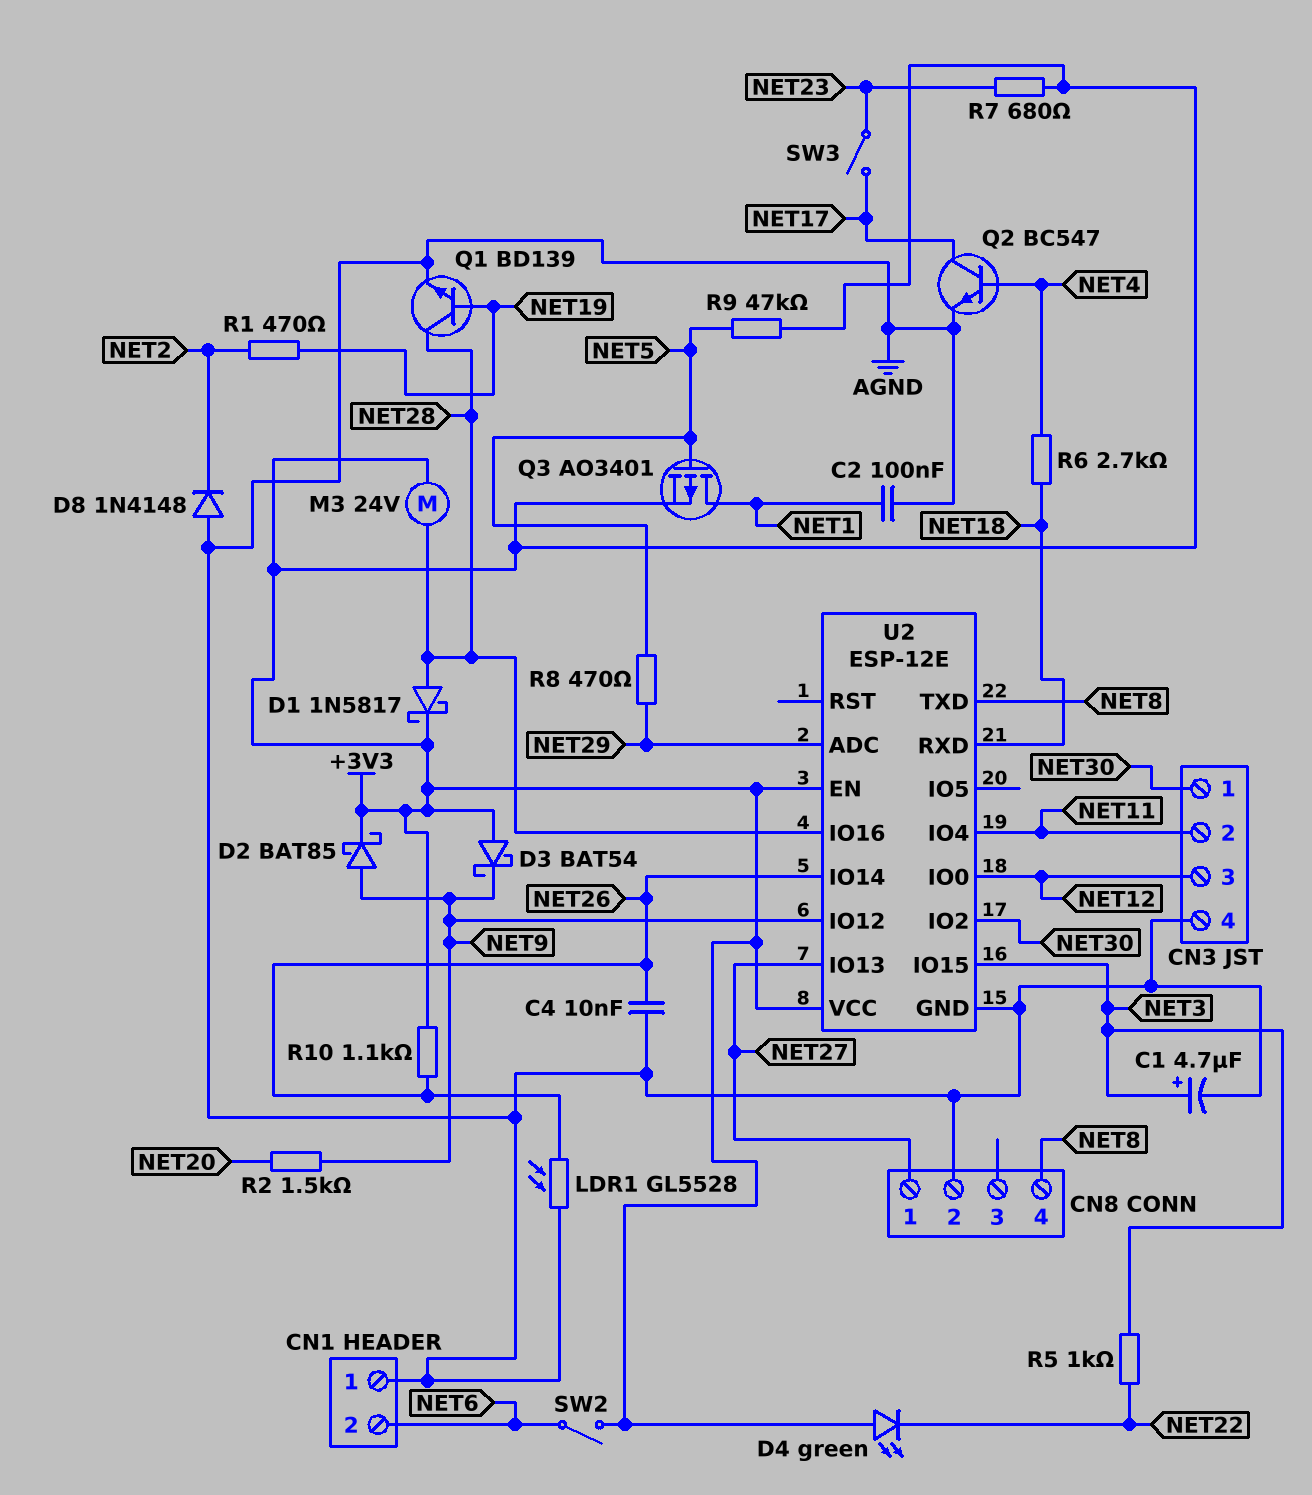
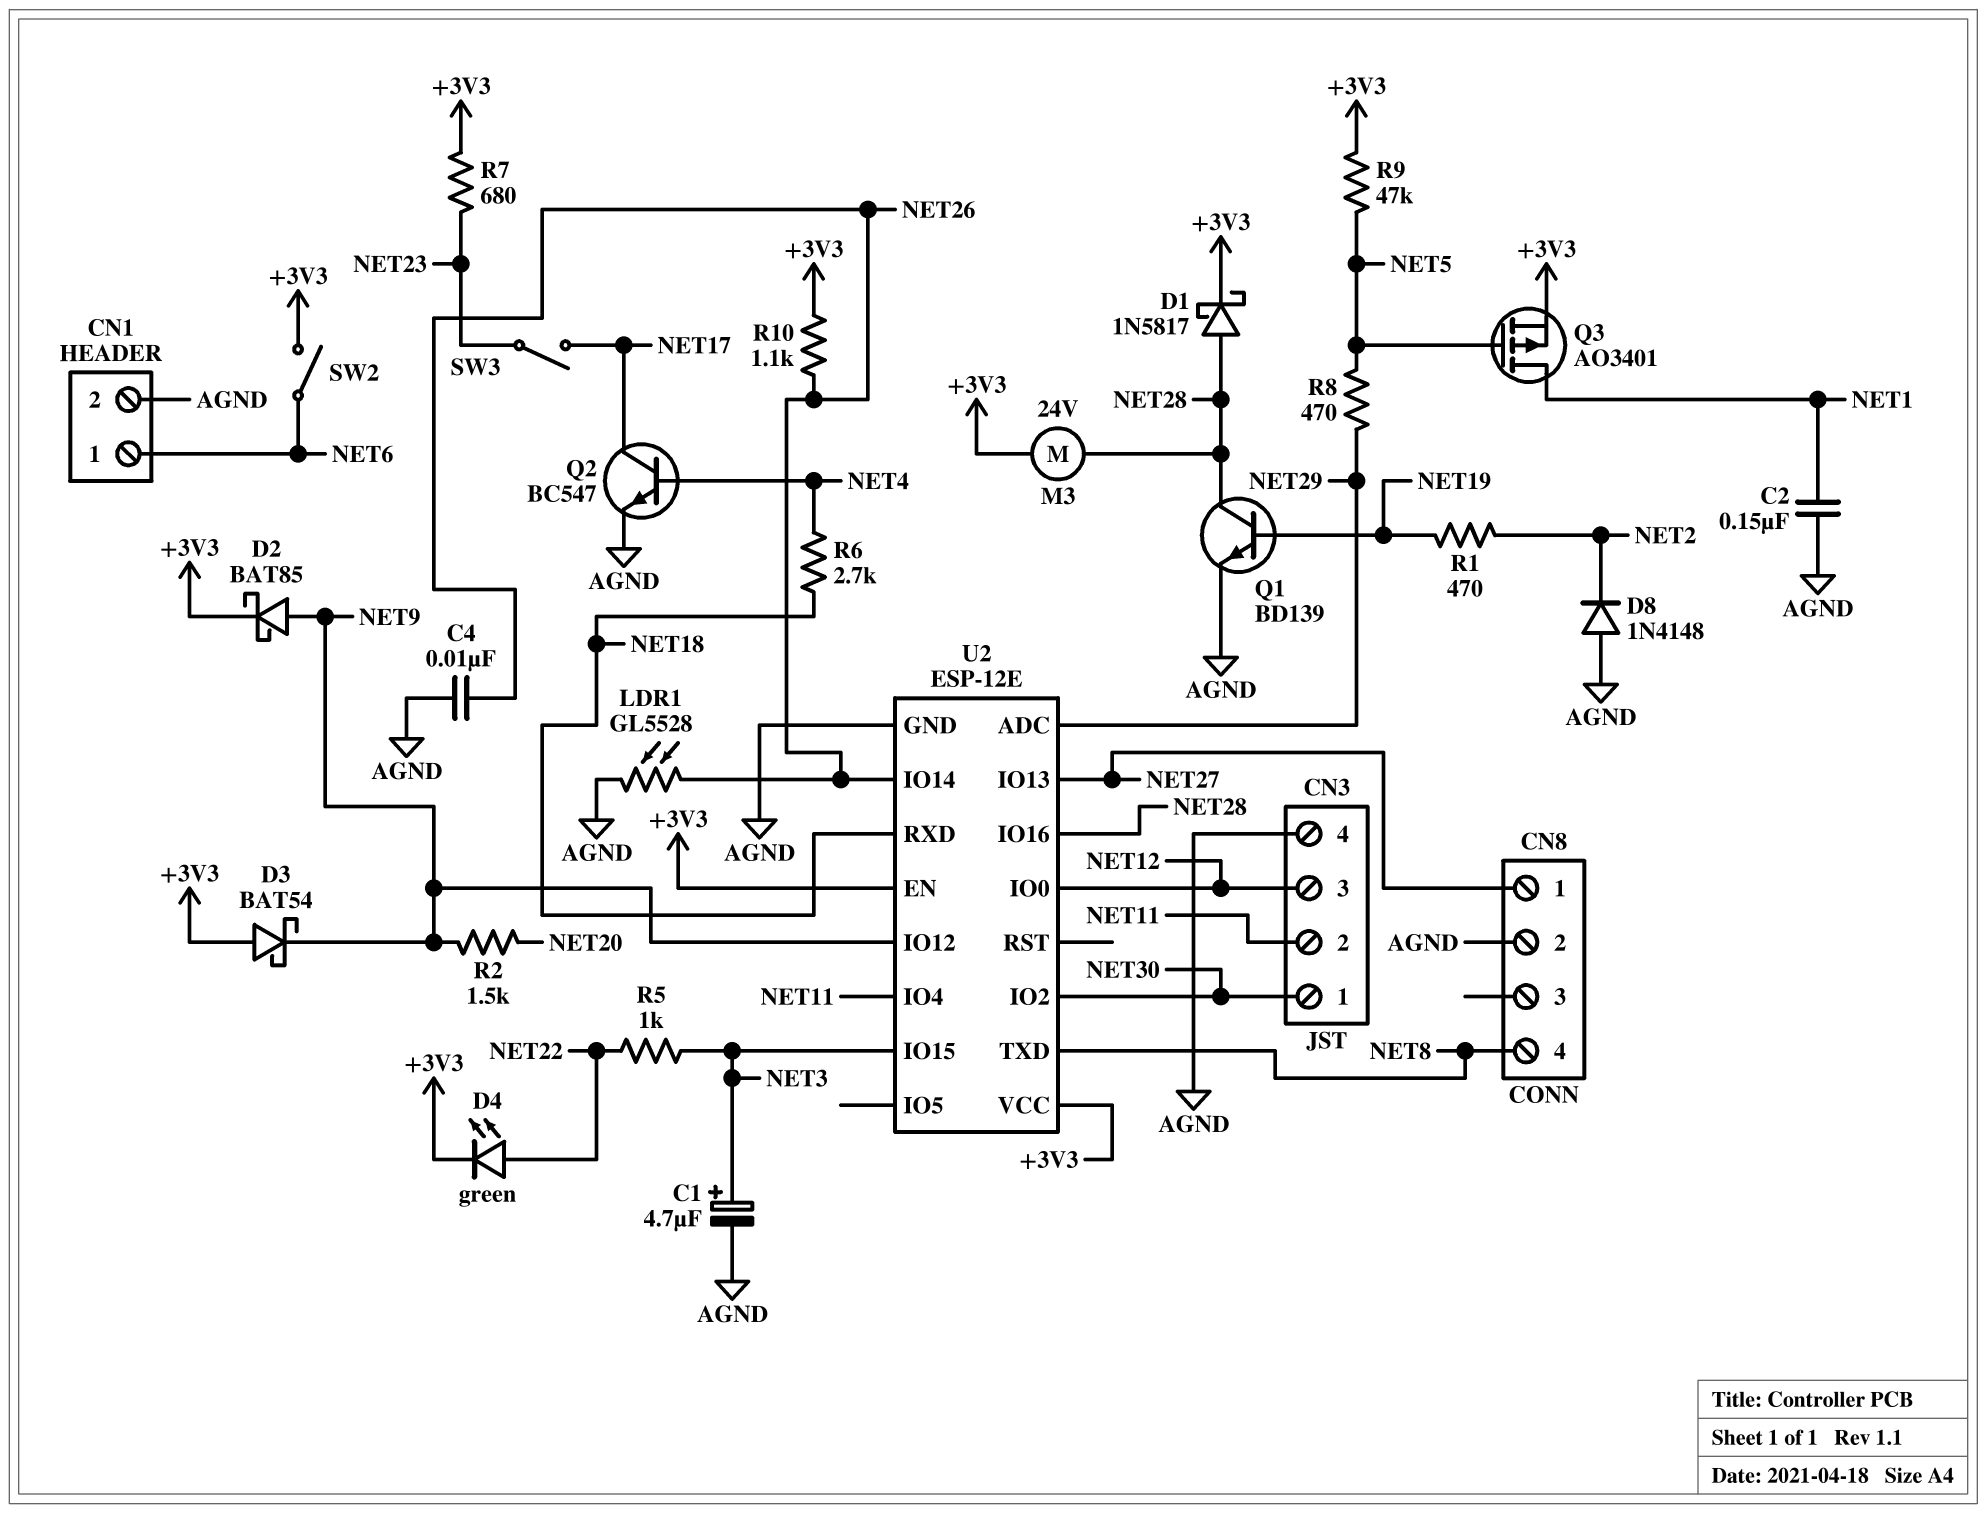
C2: 100nF (AGND, NET1) -> 150nF (AGND, NET1)
CN1 pin 1: AGND -> NET6
CN1 pin 2: NET6 -> AGND
D4: LED green (A +3V3, K NET22) -> LED green (A NET22, K +3V3)

